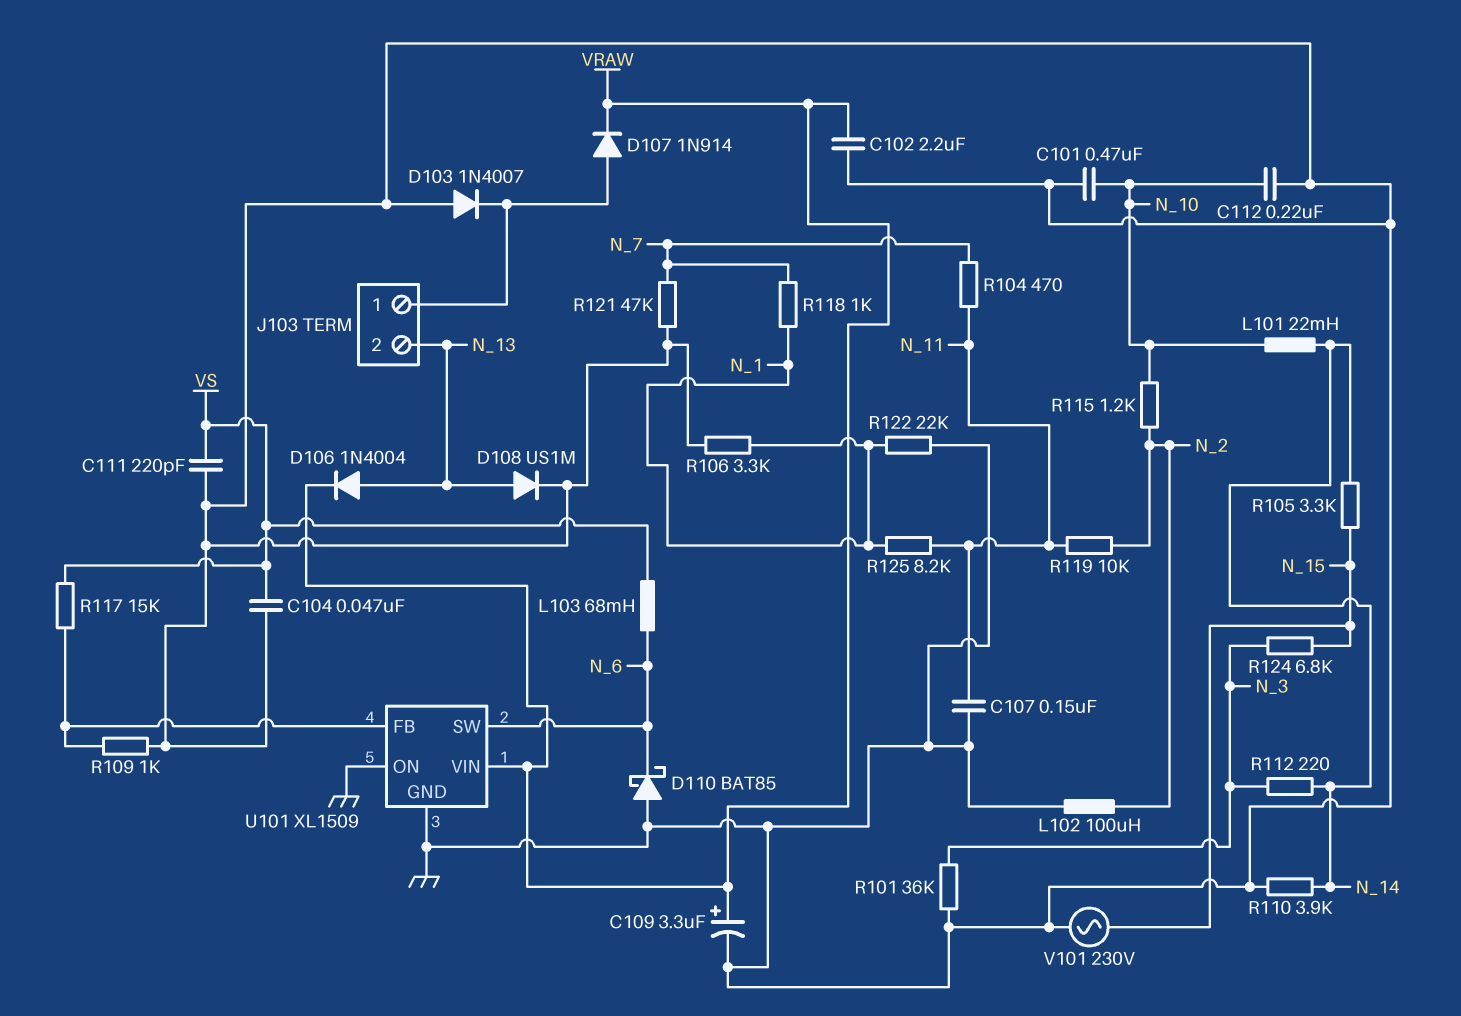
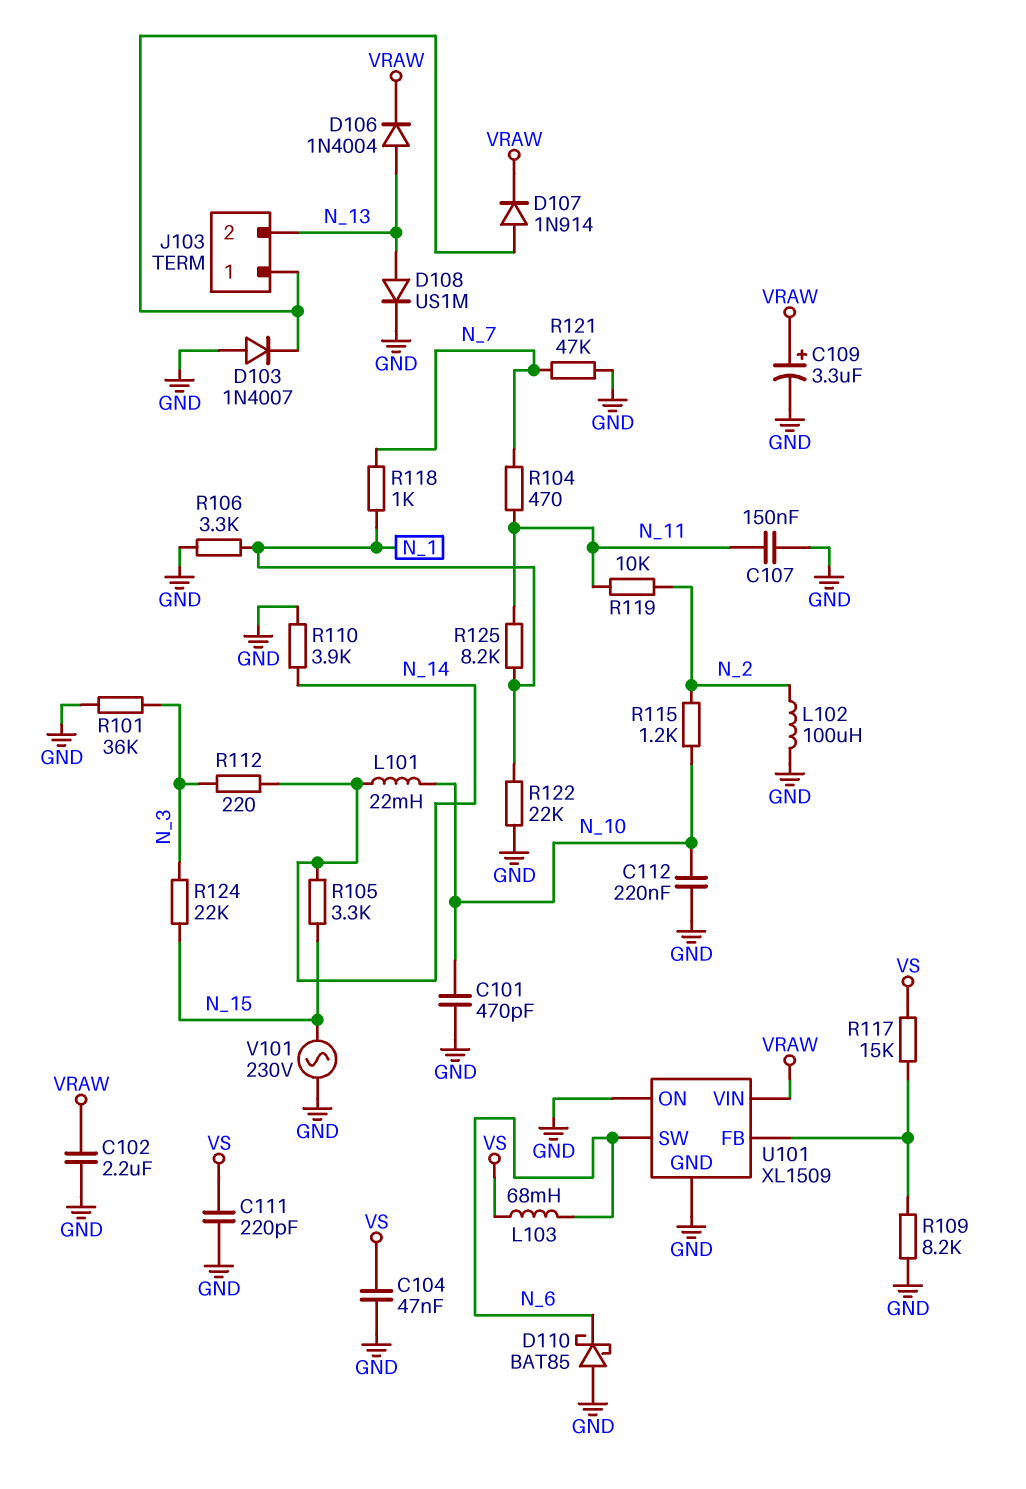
C101: 470nF (GND, N_10) -> 470pF (GND, N_10)
R109: 1k (GND, U101/FB) -> 8.2k (GND, U101/FB)
R124: 6.8k (N_3, N_15) -> 22k (N_3, N_15)

